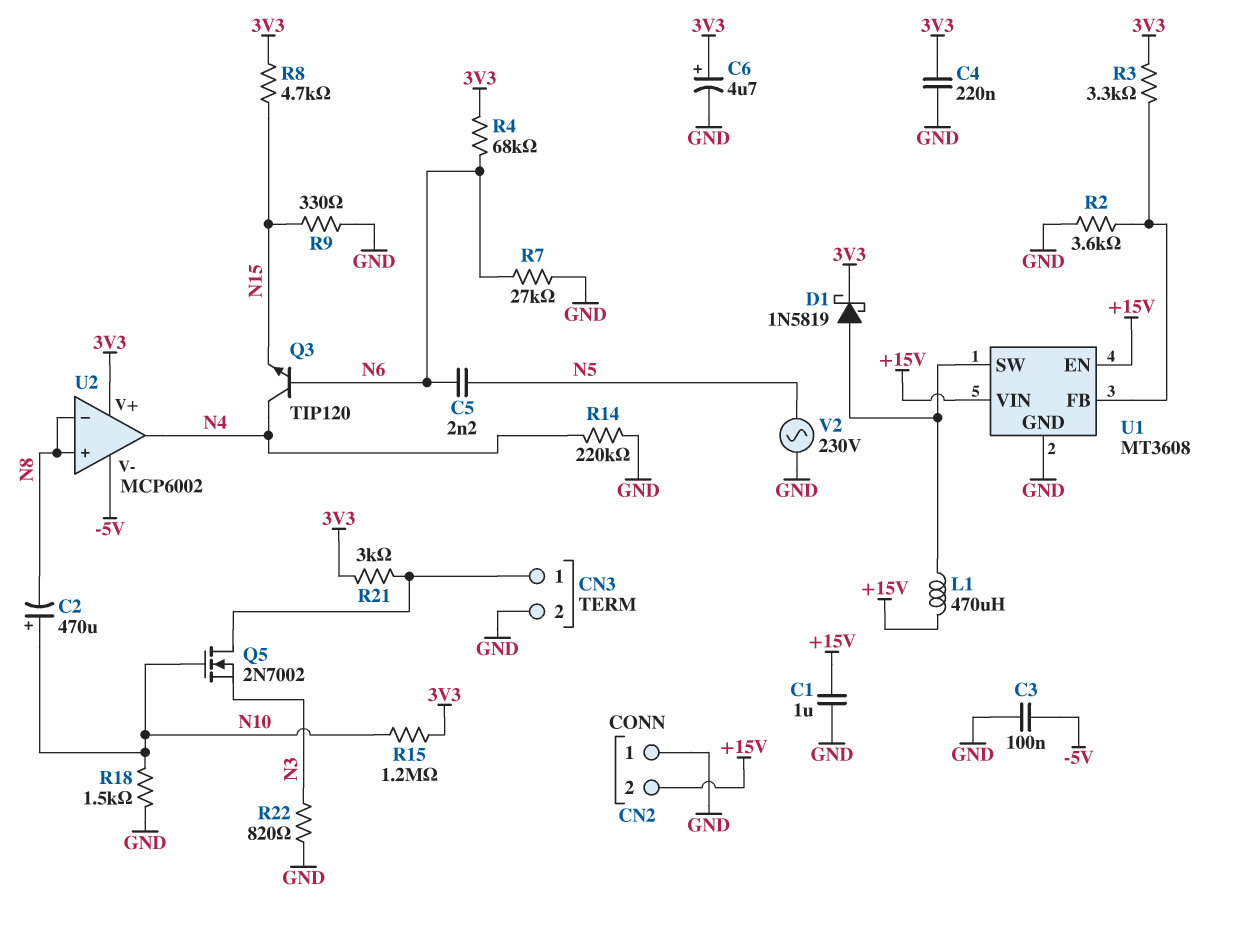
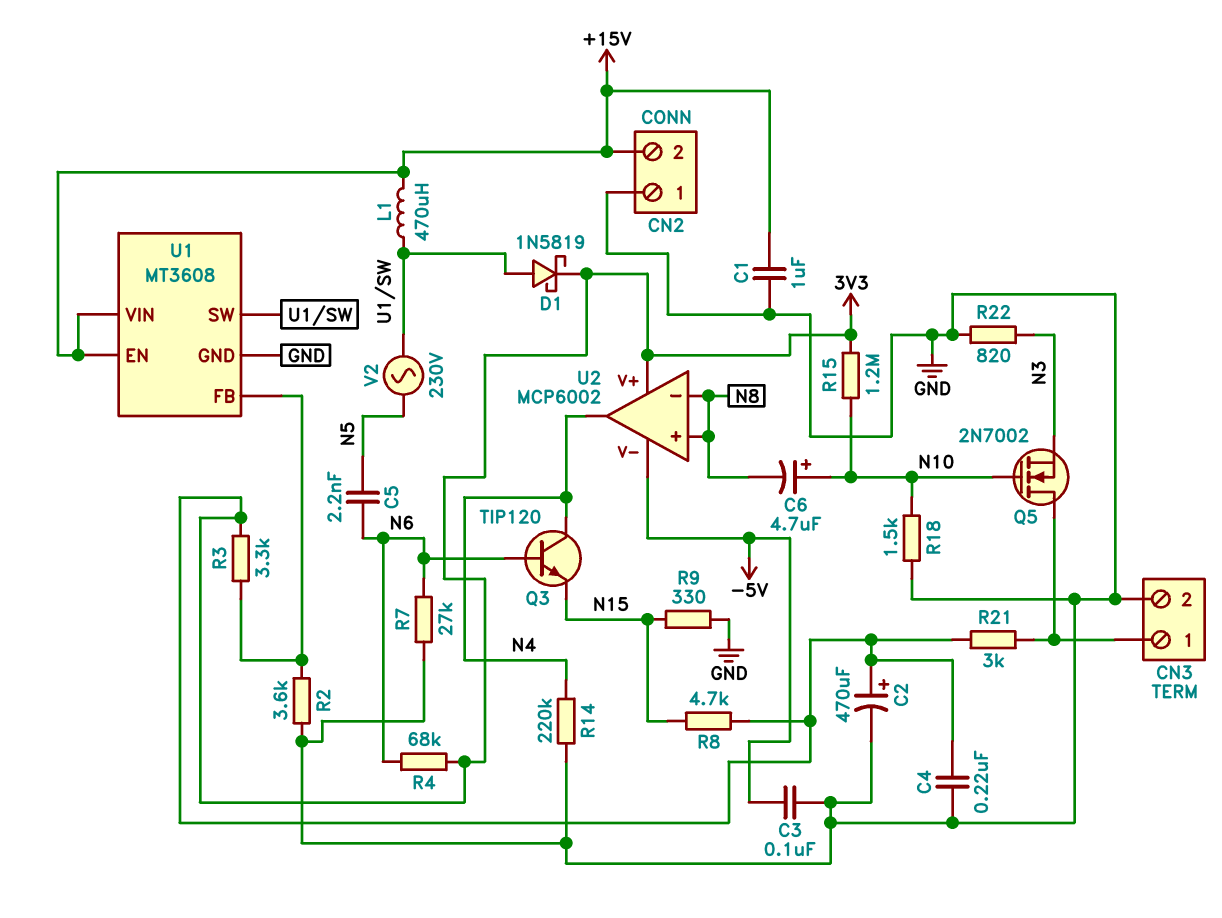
C2: 470uF (plus N10, minus N8) -> 470uF (plus 3V3, minus GND)
C6: 4.7uF (plus 3V3, minus GND) -> 4.7uF (plus N10, minus N8)
V2: AC 230V (GND, N5) -> AC 230V (N5, U1/SW)

